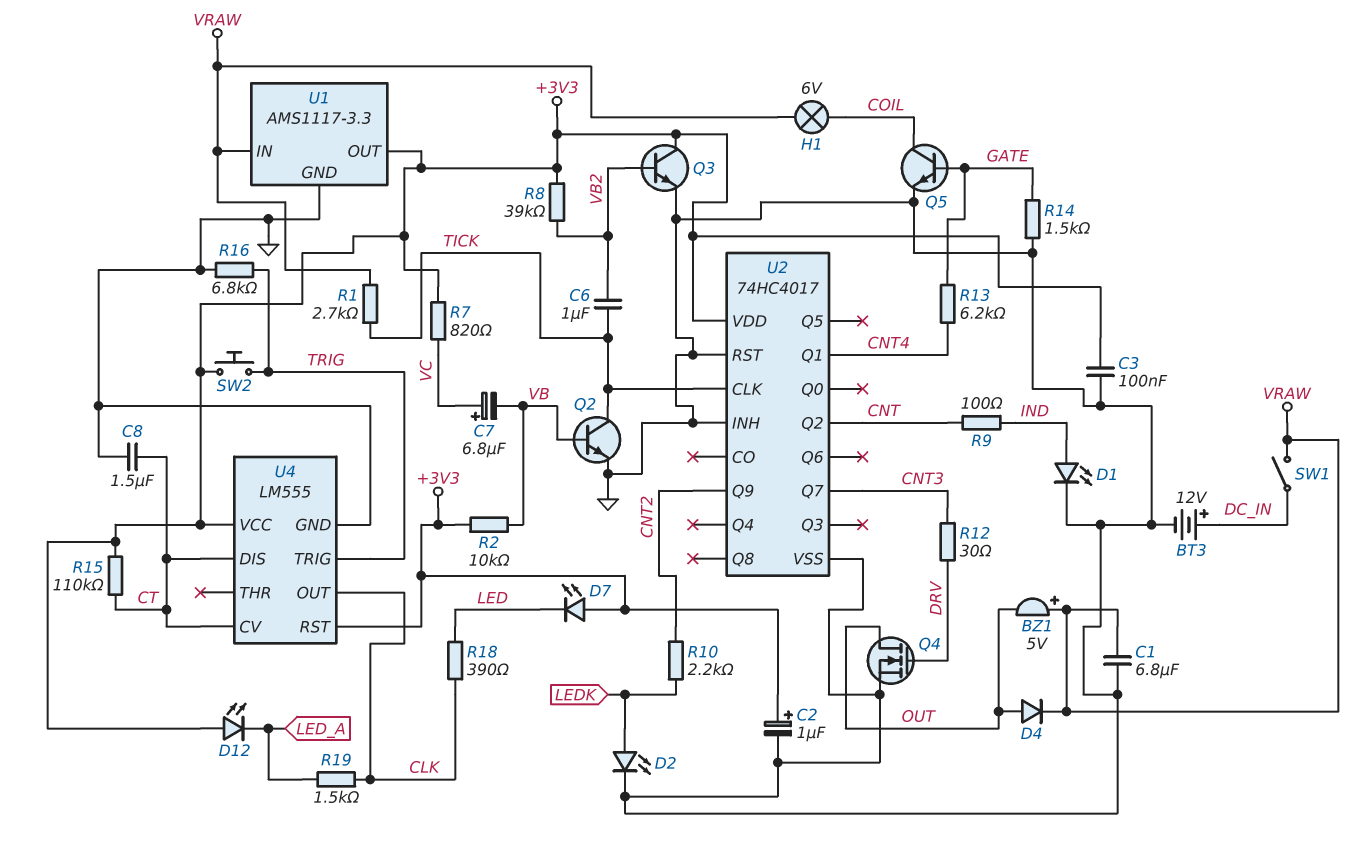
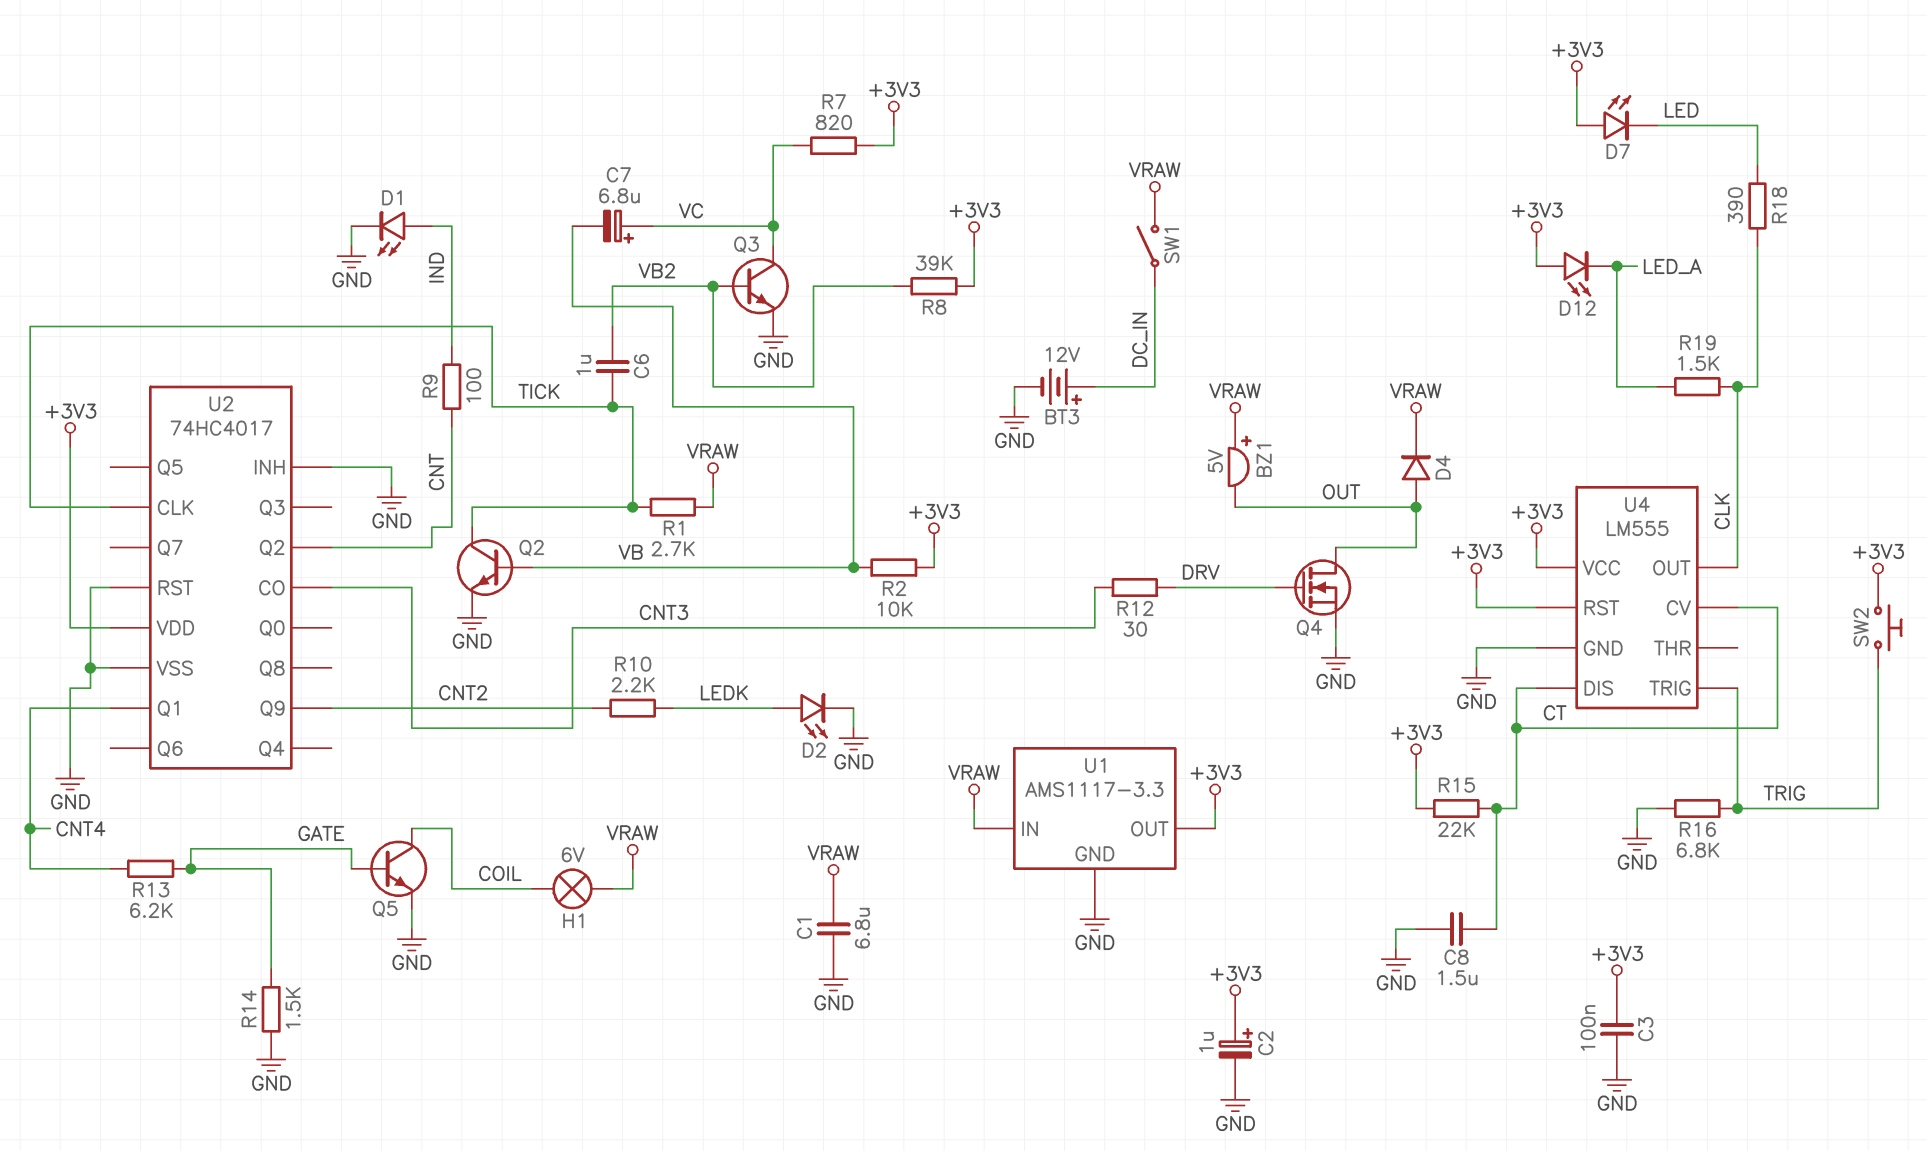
Q3: NPN (B VB2, C +3V3, E GND) -> NPN (B VB2, C VC, E GND)
R15: 110k (+3V3, CT) -> 22k (+3V3, CT)
U2 pin CO: none -> CNT3
U2 pin Q7: CNT3 -> none

